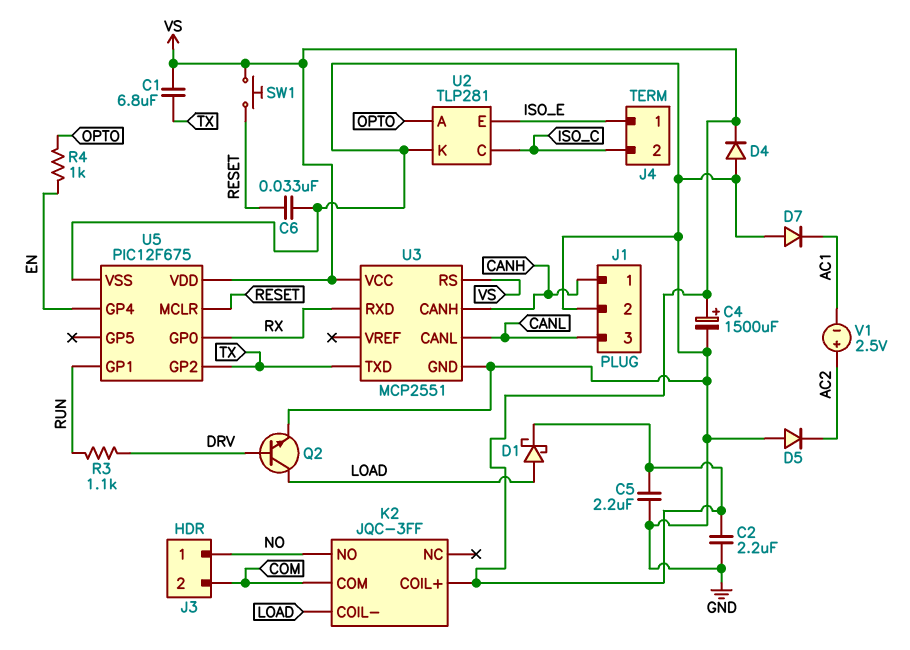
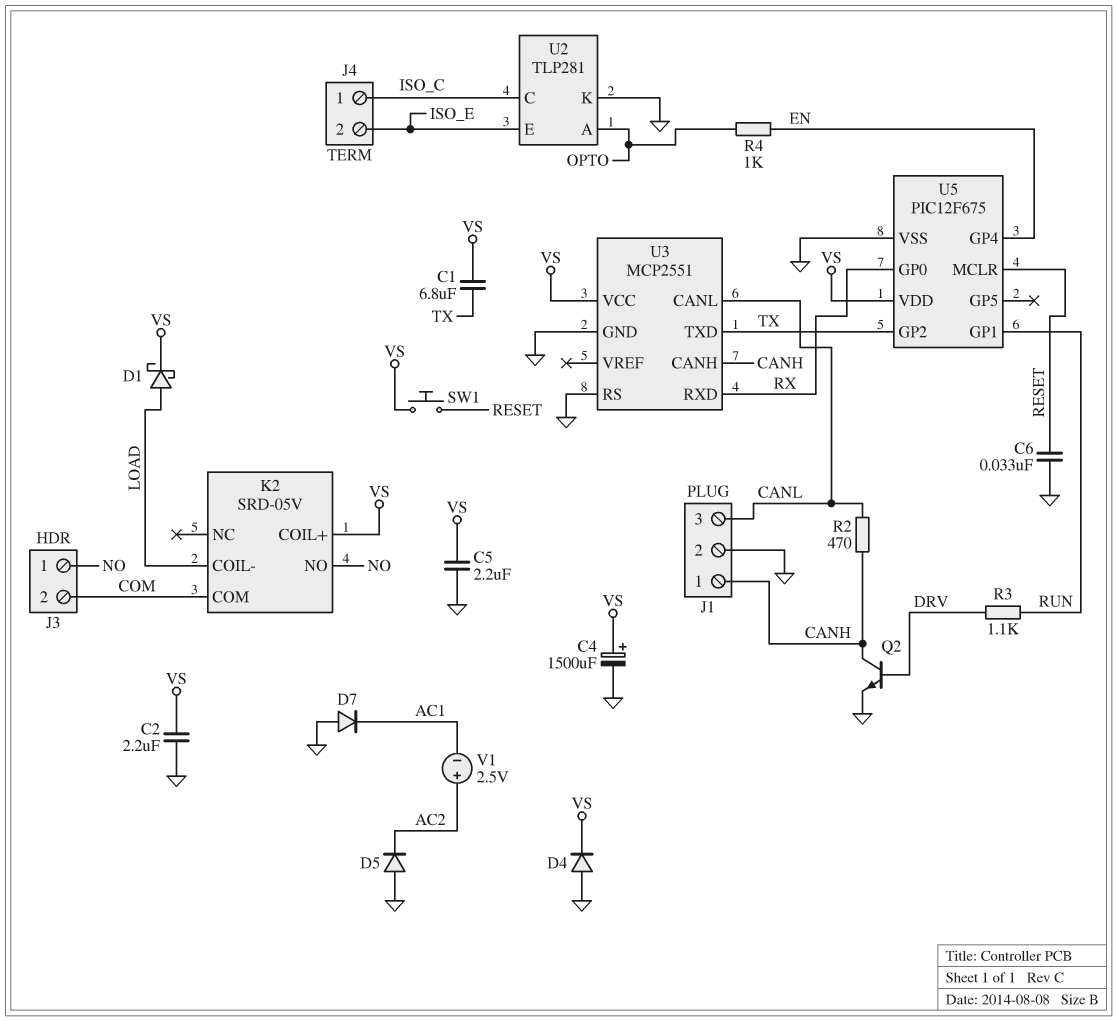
J4 pin 1: ISO_E -> ISO_C
J4 pin 2: ISO_C -> ISO_E
K2: JQC-3FF -> SRD-05V
Q2: NPN (B DRV, C LOAD, E GND) -> NPN (B DRV, C CANH, E GND)
R2: none -> 470 (CANH, CANL)
U3 pin RS: VS -> GND

